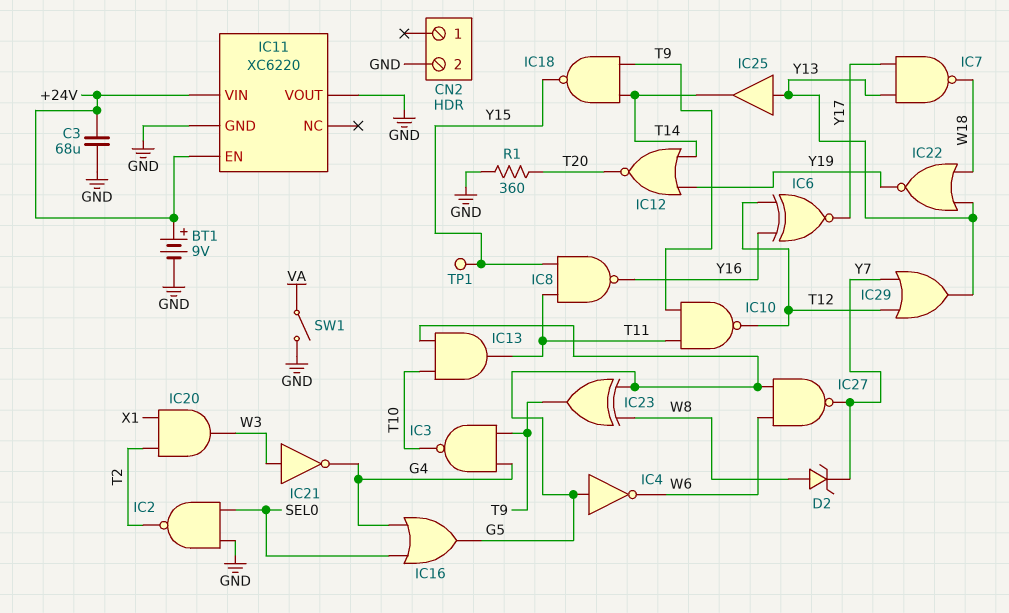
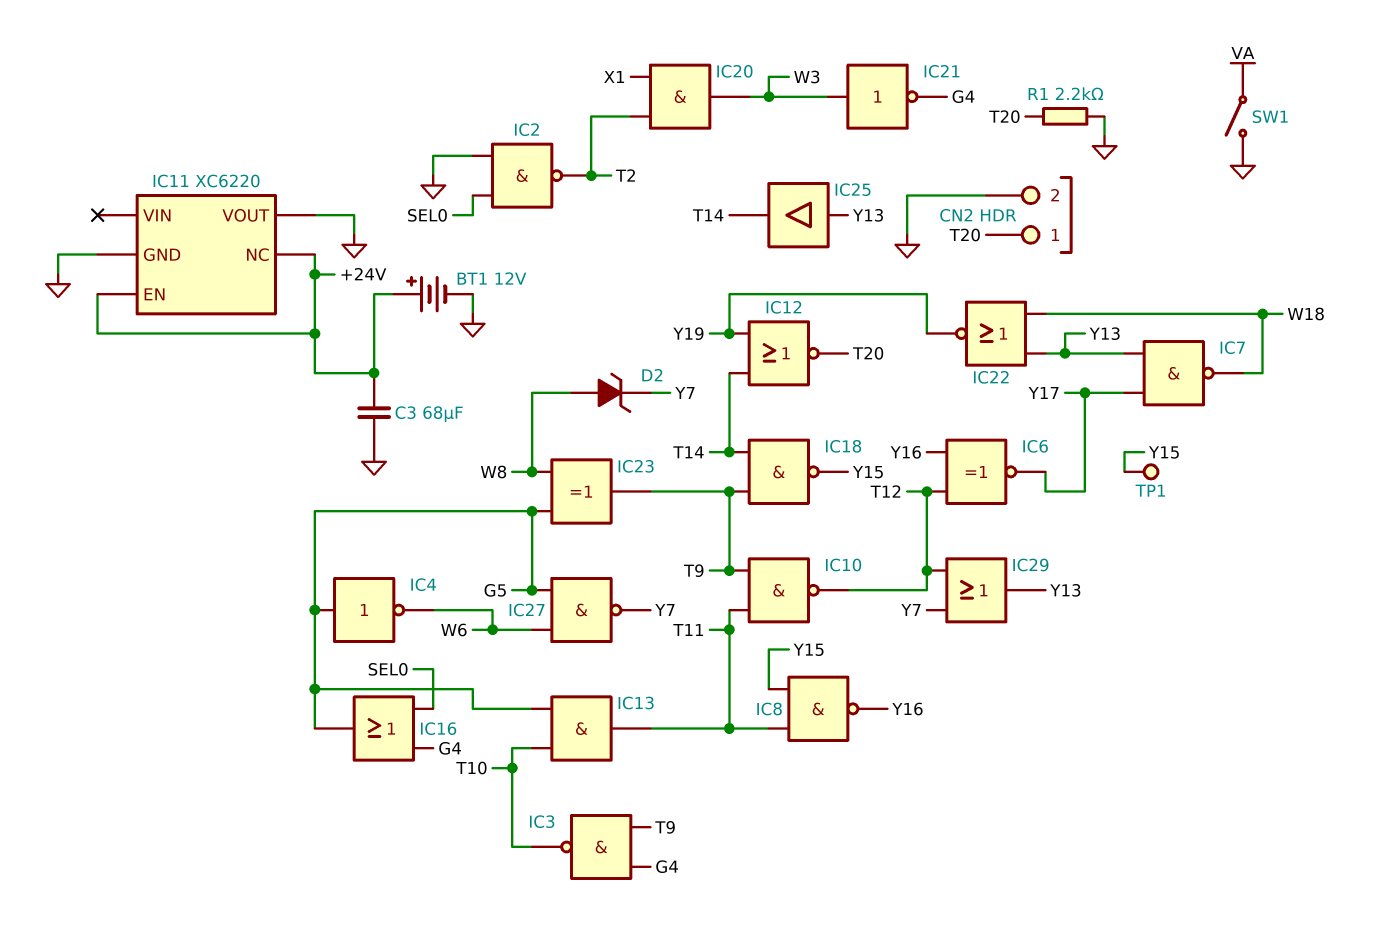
BT1: 9V (plus +24V, minus GND) -> 12V (plus +24V, minus GND)
CN2 pin 1: none -> T20
IC11 pin NC: none -> +24V
IC11 pin VIN: +24V -> none
R1: 360 (GND, T20) -> 2.2k (GND, T20)

